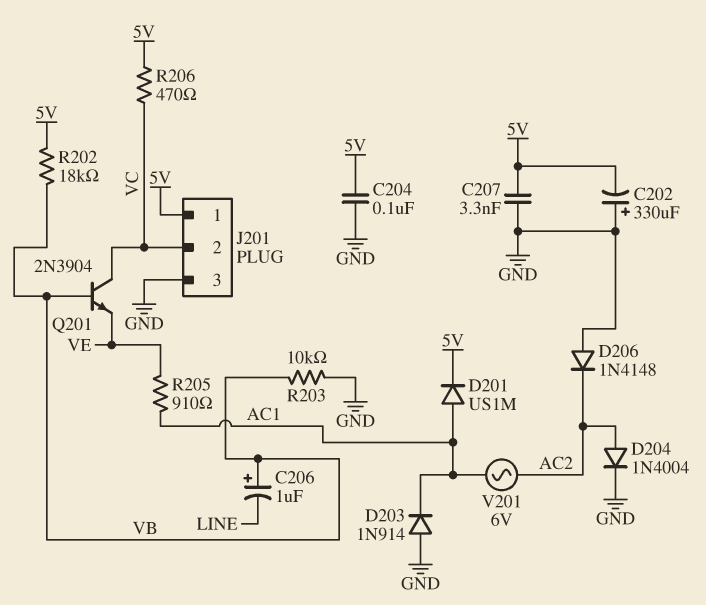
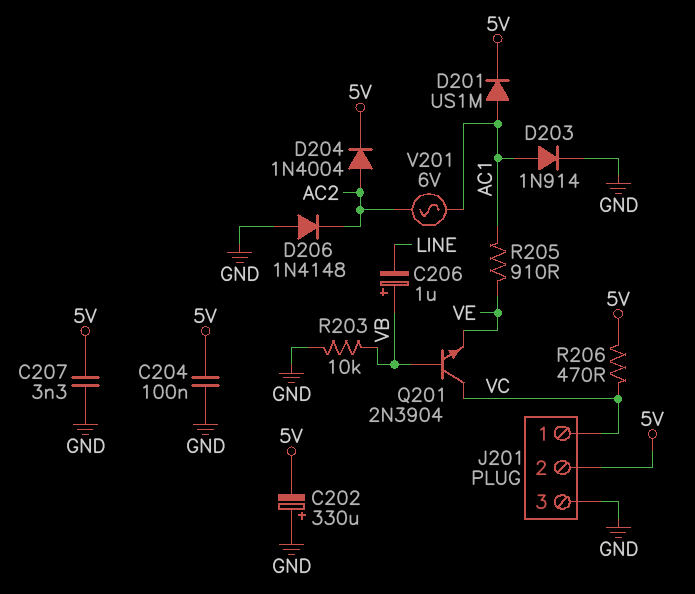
D203: diode 1N914 (A GND, K AC1) -> diode 1N914 (A AC1, K GND)
D204: diode 1N4004 (A AC2, K GND) -> diode 1N4004 (A AC2, K 5V)
J201 pin 1: 5V -> VC
J201 pin 2: VC -> 5V
R202: 18k (5V, VB) -> none

